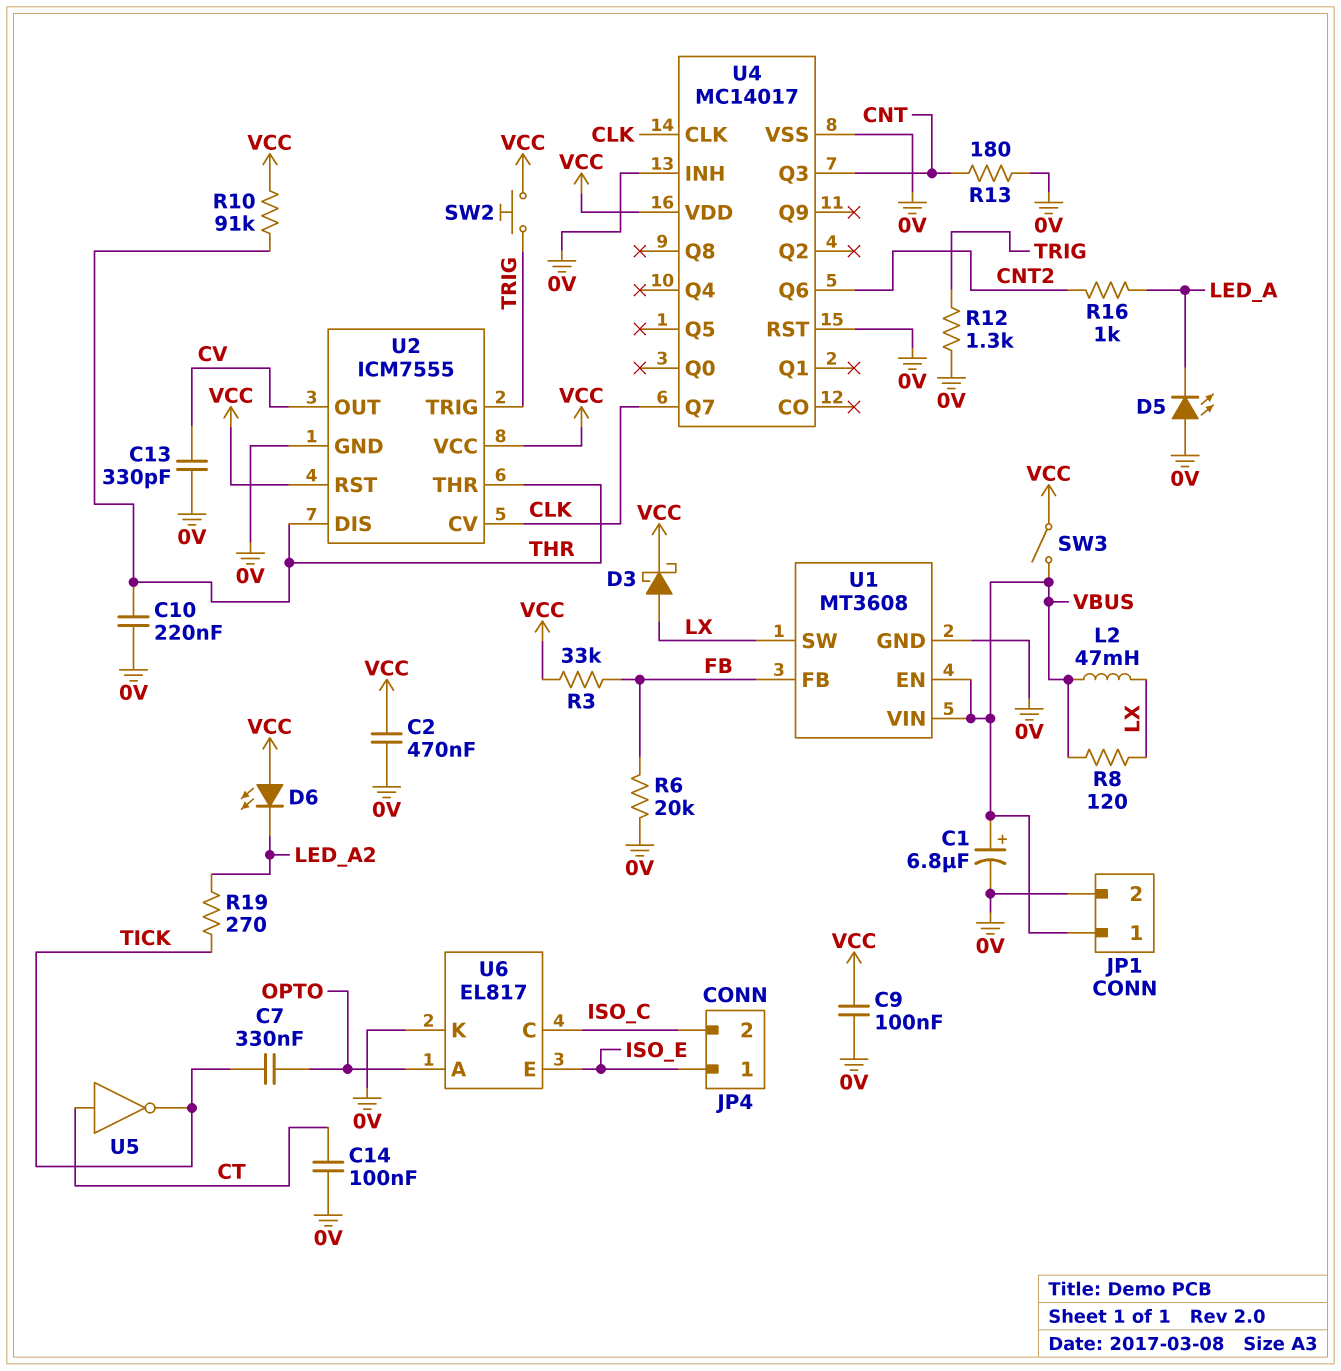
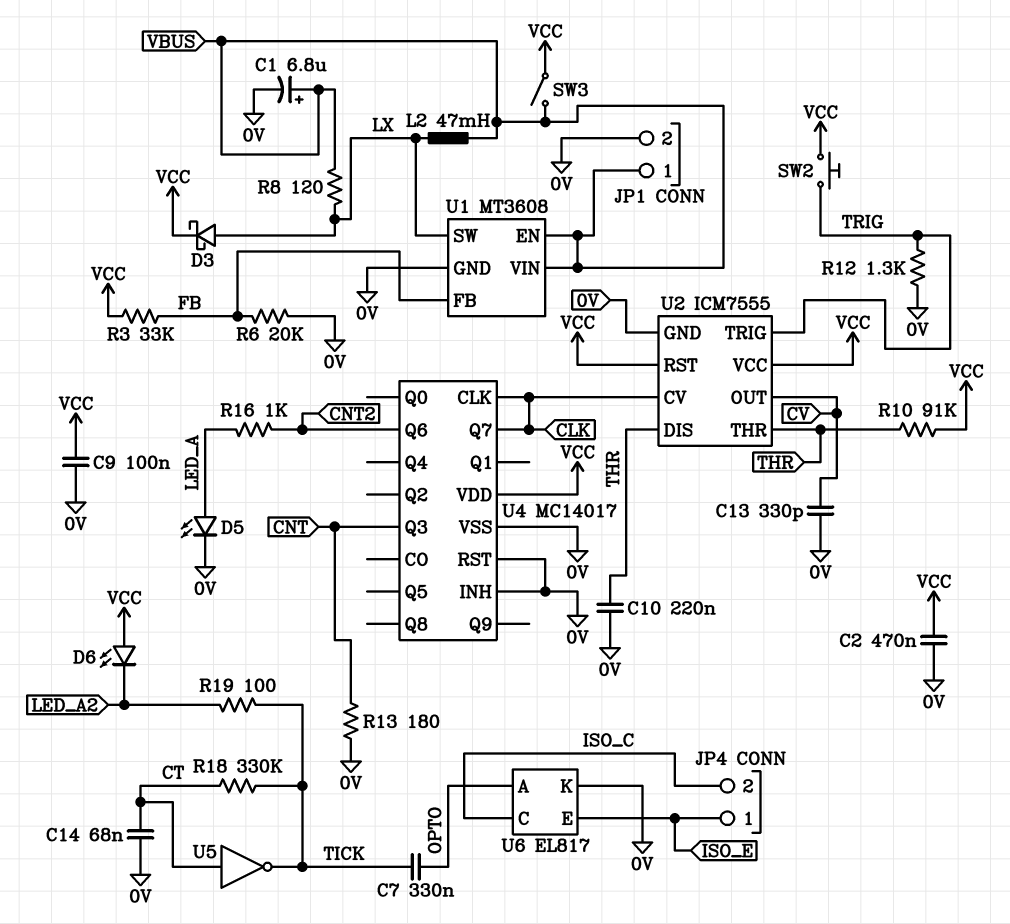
C14: 100nF (0V, CT) -> 68nF (0V, CT)
D5: LED (A 0V, K LED_A) -> LED (A LED_A, K 0V)
R18: none -> 330k (CT, TICK)
R19: 270 (LED_A2, TICK) -> 100 (LED_A2, TICK)

